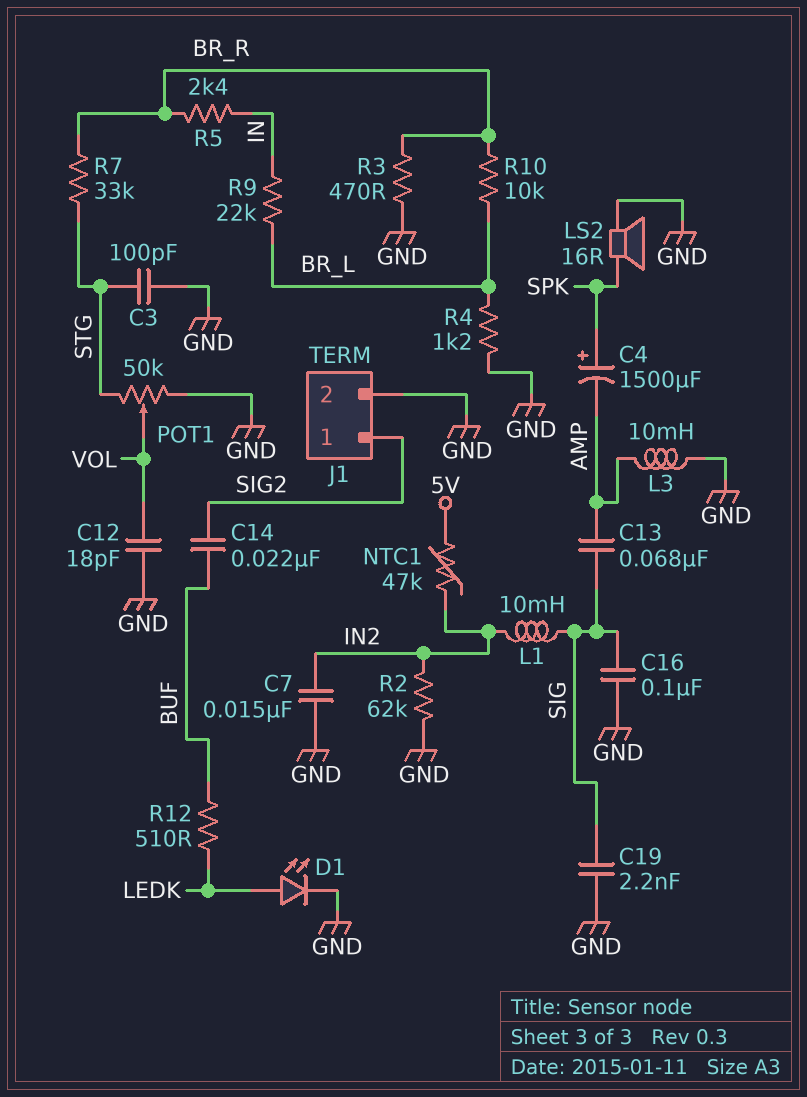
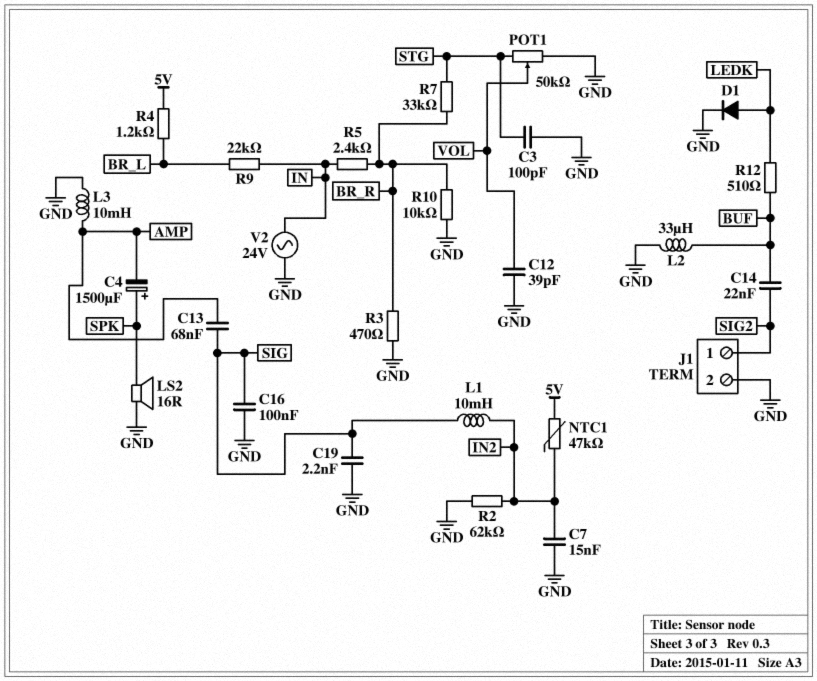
C12: 18pF (GND, VOL) -> 39pF (GND, VOL)
D1: LED (A LEDK, K GND) -> diode (A LEDK, K GND)
L2: none -> 33uH (BUF, GND)
R4: 1.2k (BR_L, GND) -> 1.2k (5V, BR_L)
R10: 10k (BR_L, BR_R) -> 10k (BR_R, GND)
V2: none -> AC 24V (GND, IN)

